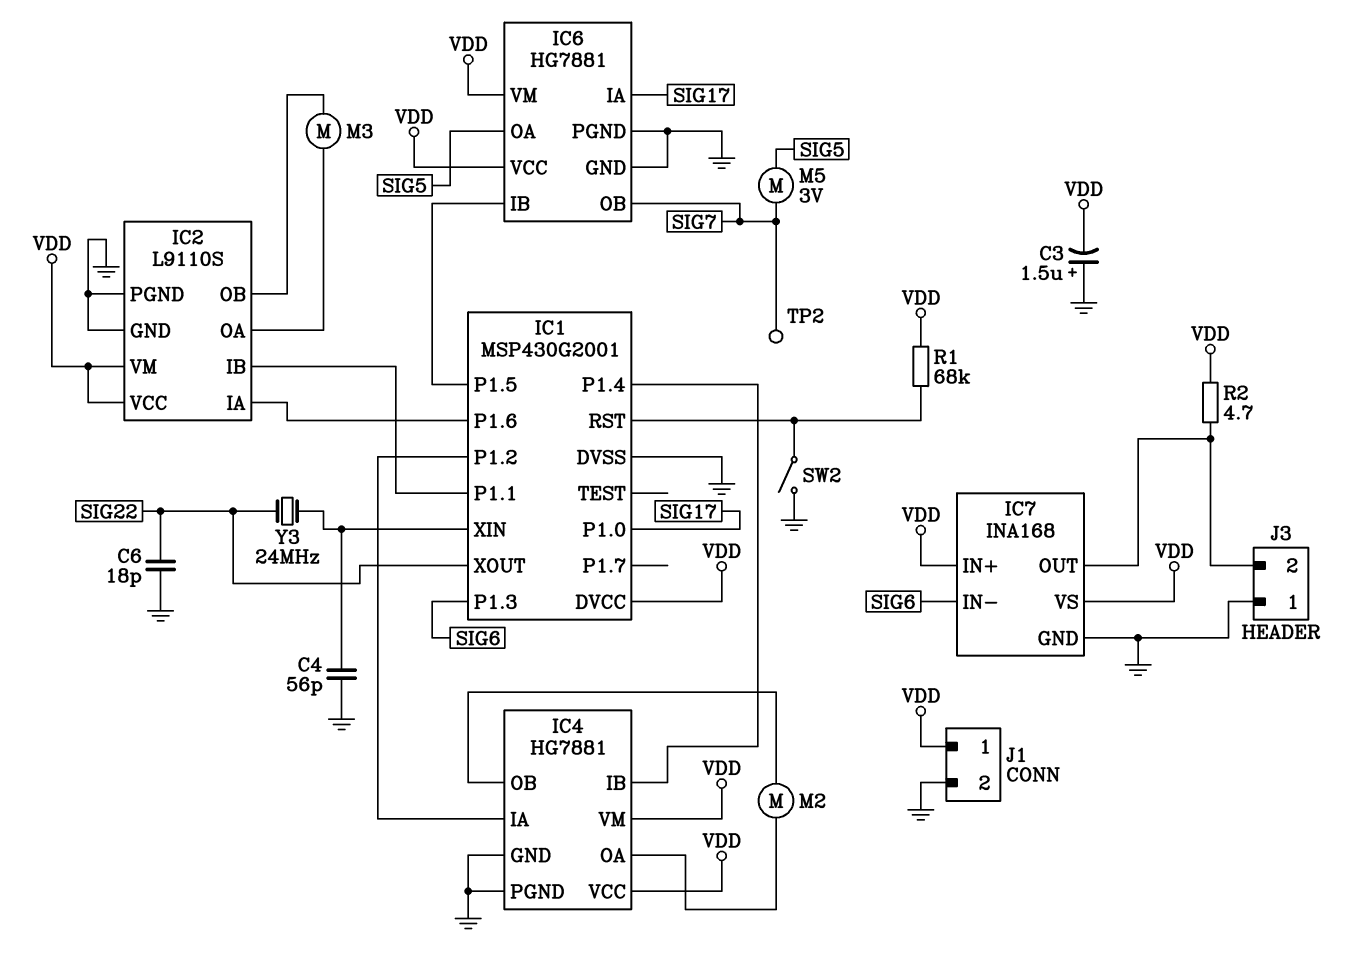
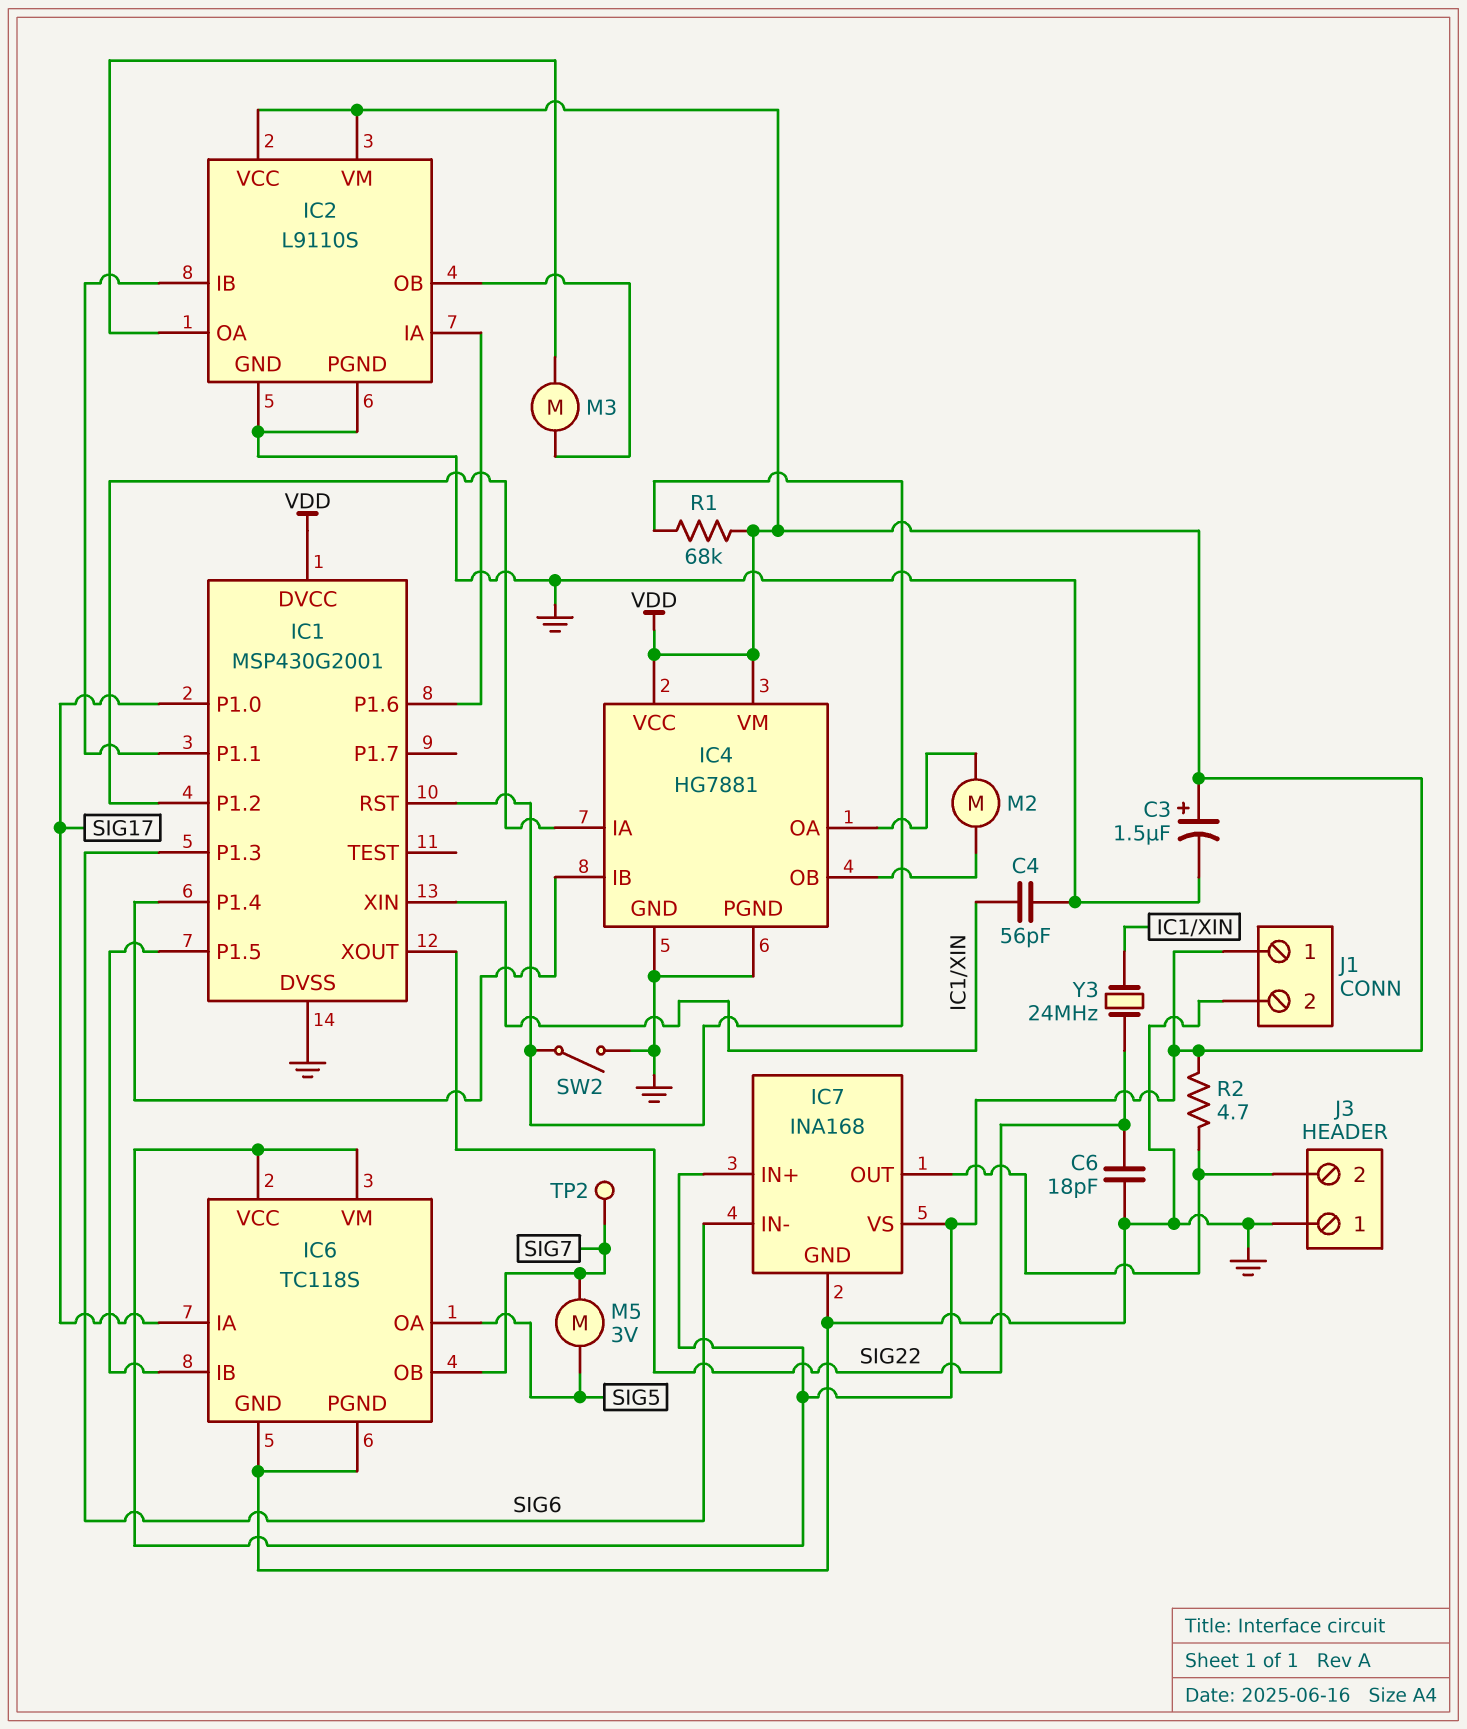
C3: 1.5uF (plus GND, minus VDD) -> 1.5uF (plus VDD, minus GND)
IC6: HG7881 -> TC118S

